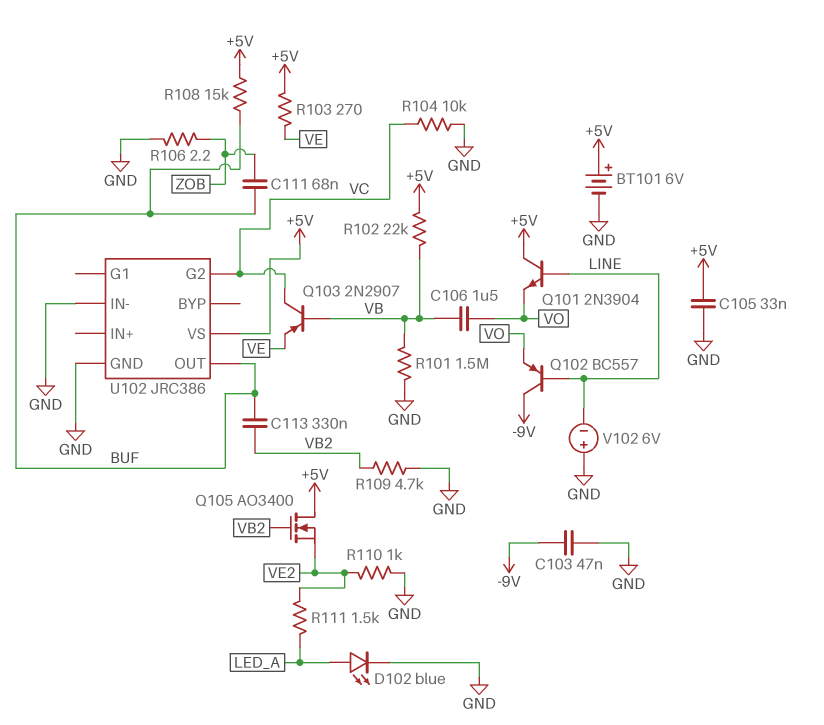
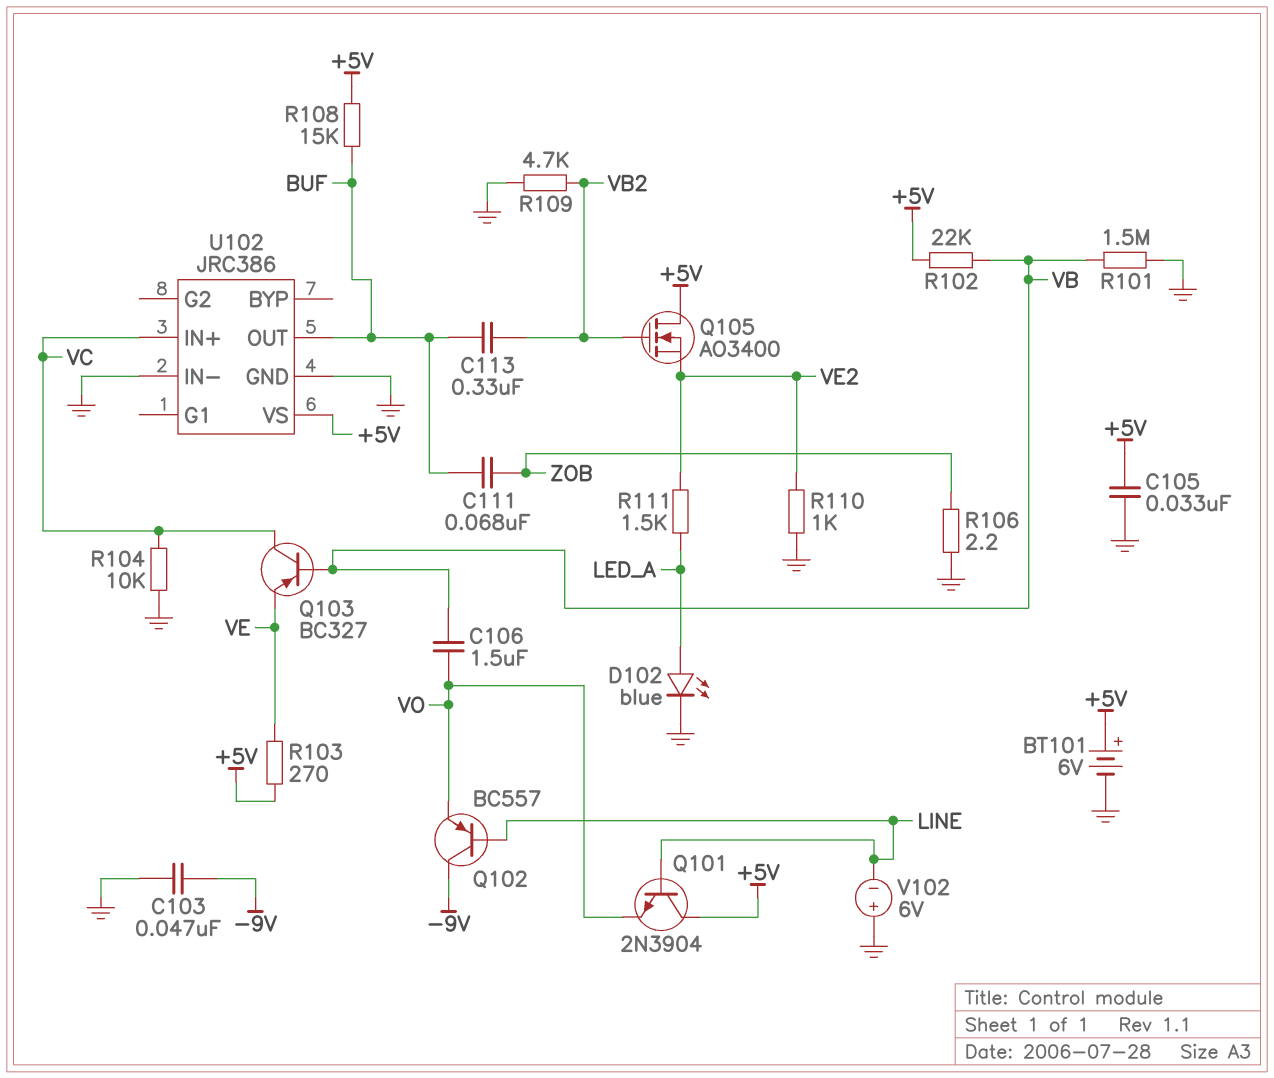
Q103: PNP 2N2907 (B VB, C VC, E VE) -> PNP BC327 (B VB, C VC, E VE)
U102 pin G2: VC -> none
U102 pin IN+: none -> VC

